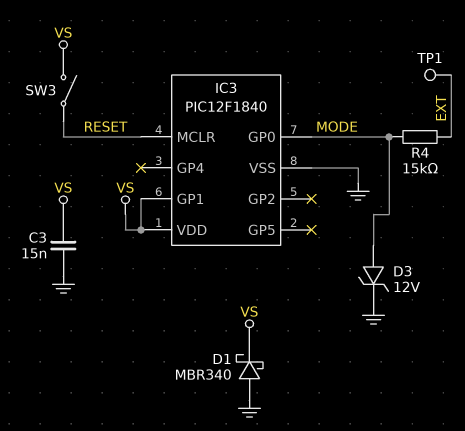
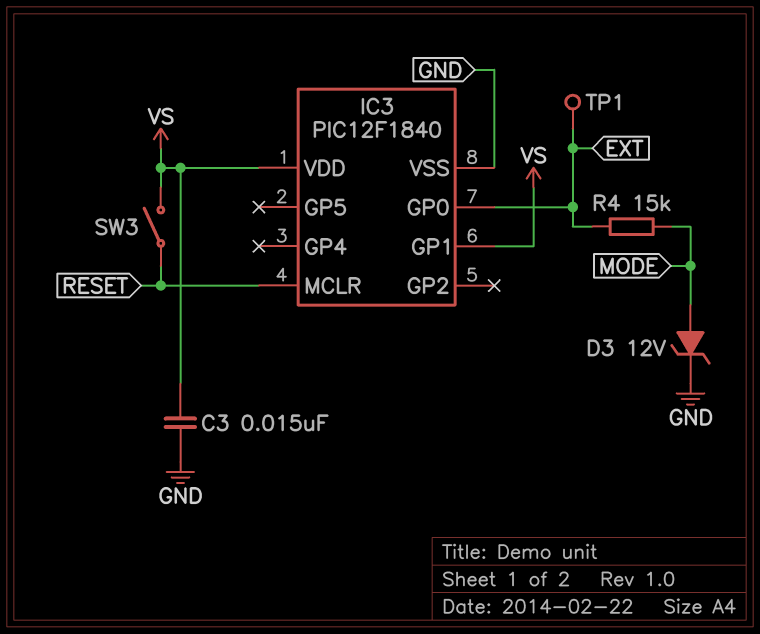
D1: schottky MBR340 (A GND, K VS) -> none
IC3 pin GP0: MODE -> EXT

